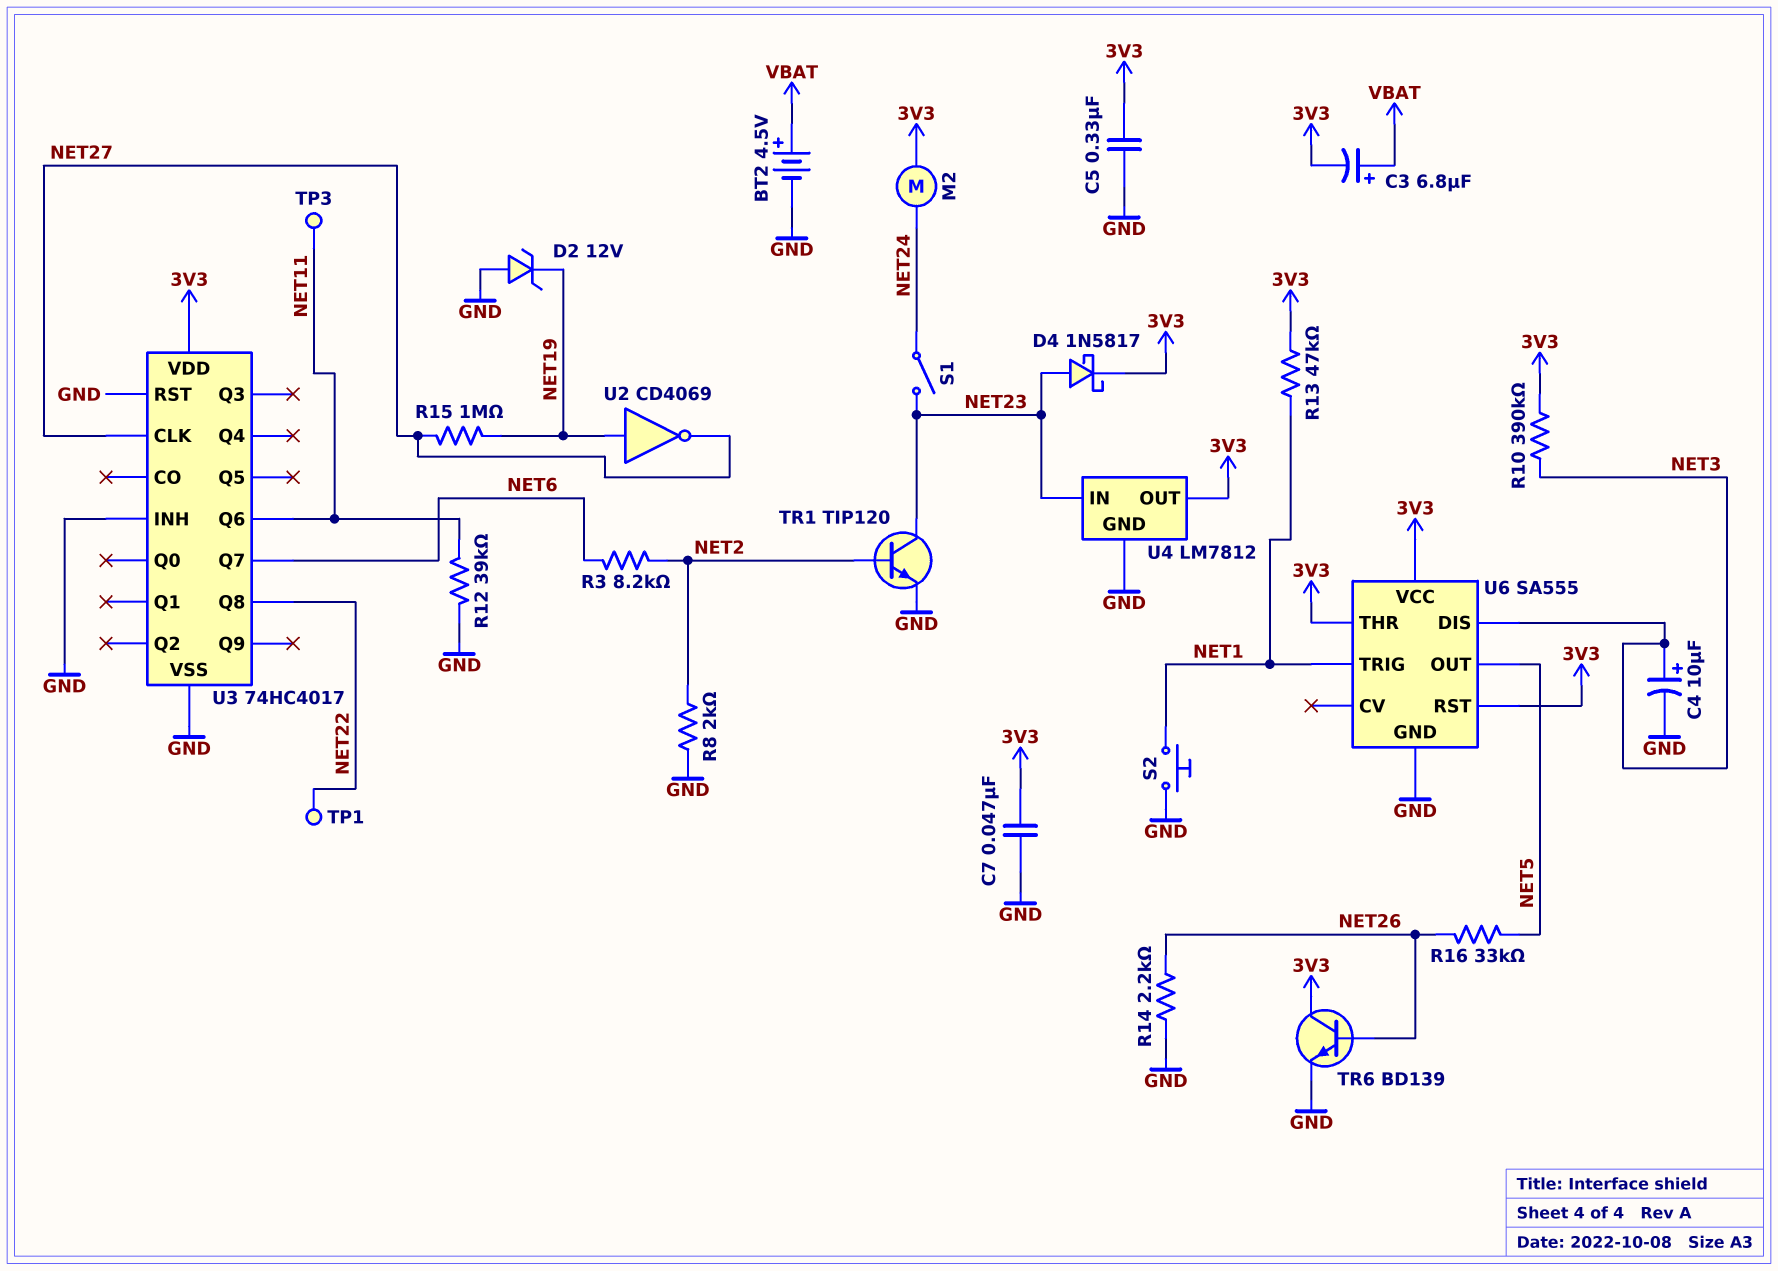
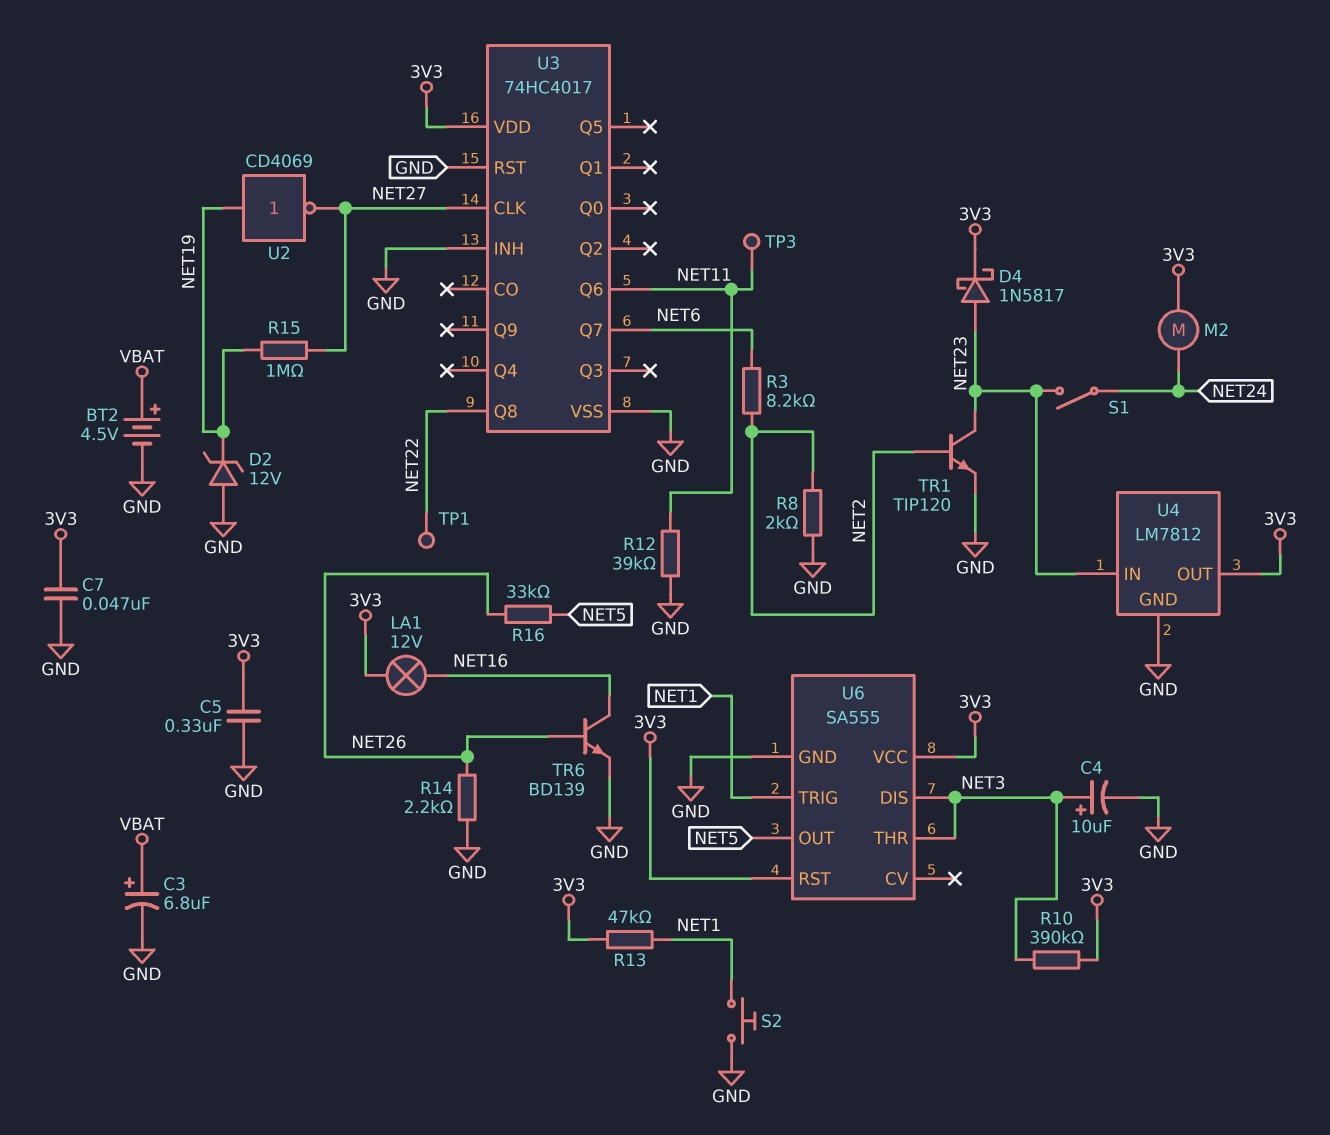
C3: 6.8uF (plus VBAT, minus 3V3) -> 6.8uF (plus VBAT, minus GND)
LA1: none -> lamp 12V (3V3, NET16)
TR6: NPN BD139 (B NET26, C 3V3, E GND) -> NPN BD139 (B NET26, C NET16, E GND)
U6 pin THR: 3V3 -> NET3

